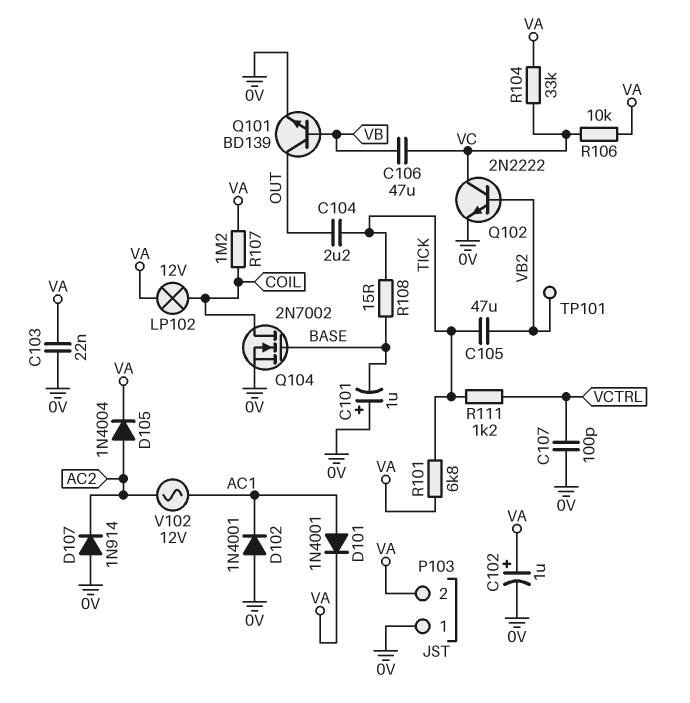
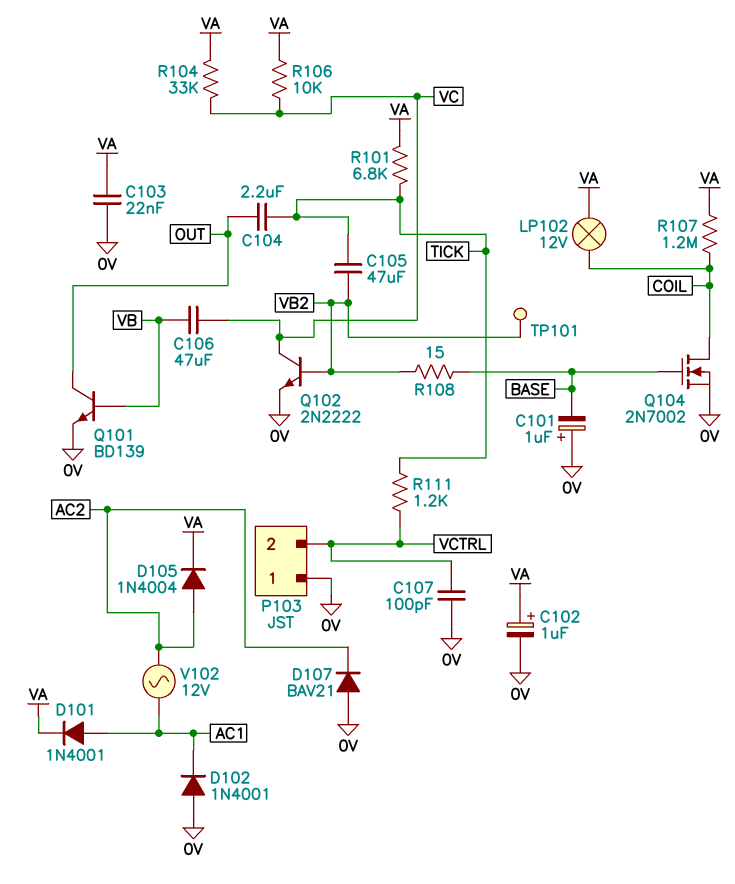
D107: diode 1N914 (A 0V, K AC2) -> diode BAV21 (A 0V, K AC2)
P103 pin 2: VA -> VCTRL
R108: 15 (BASE, TICK) -> 15 (BASE, VB2)

